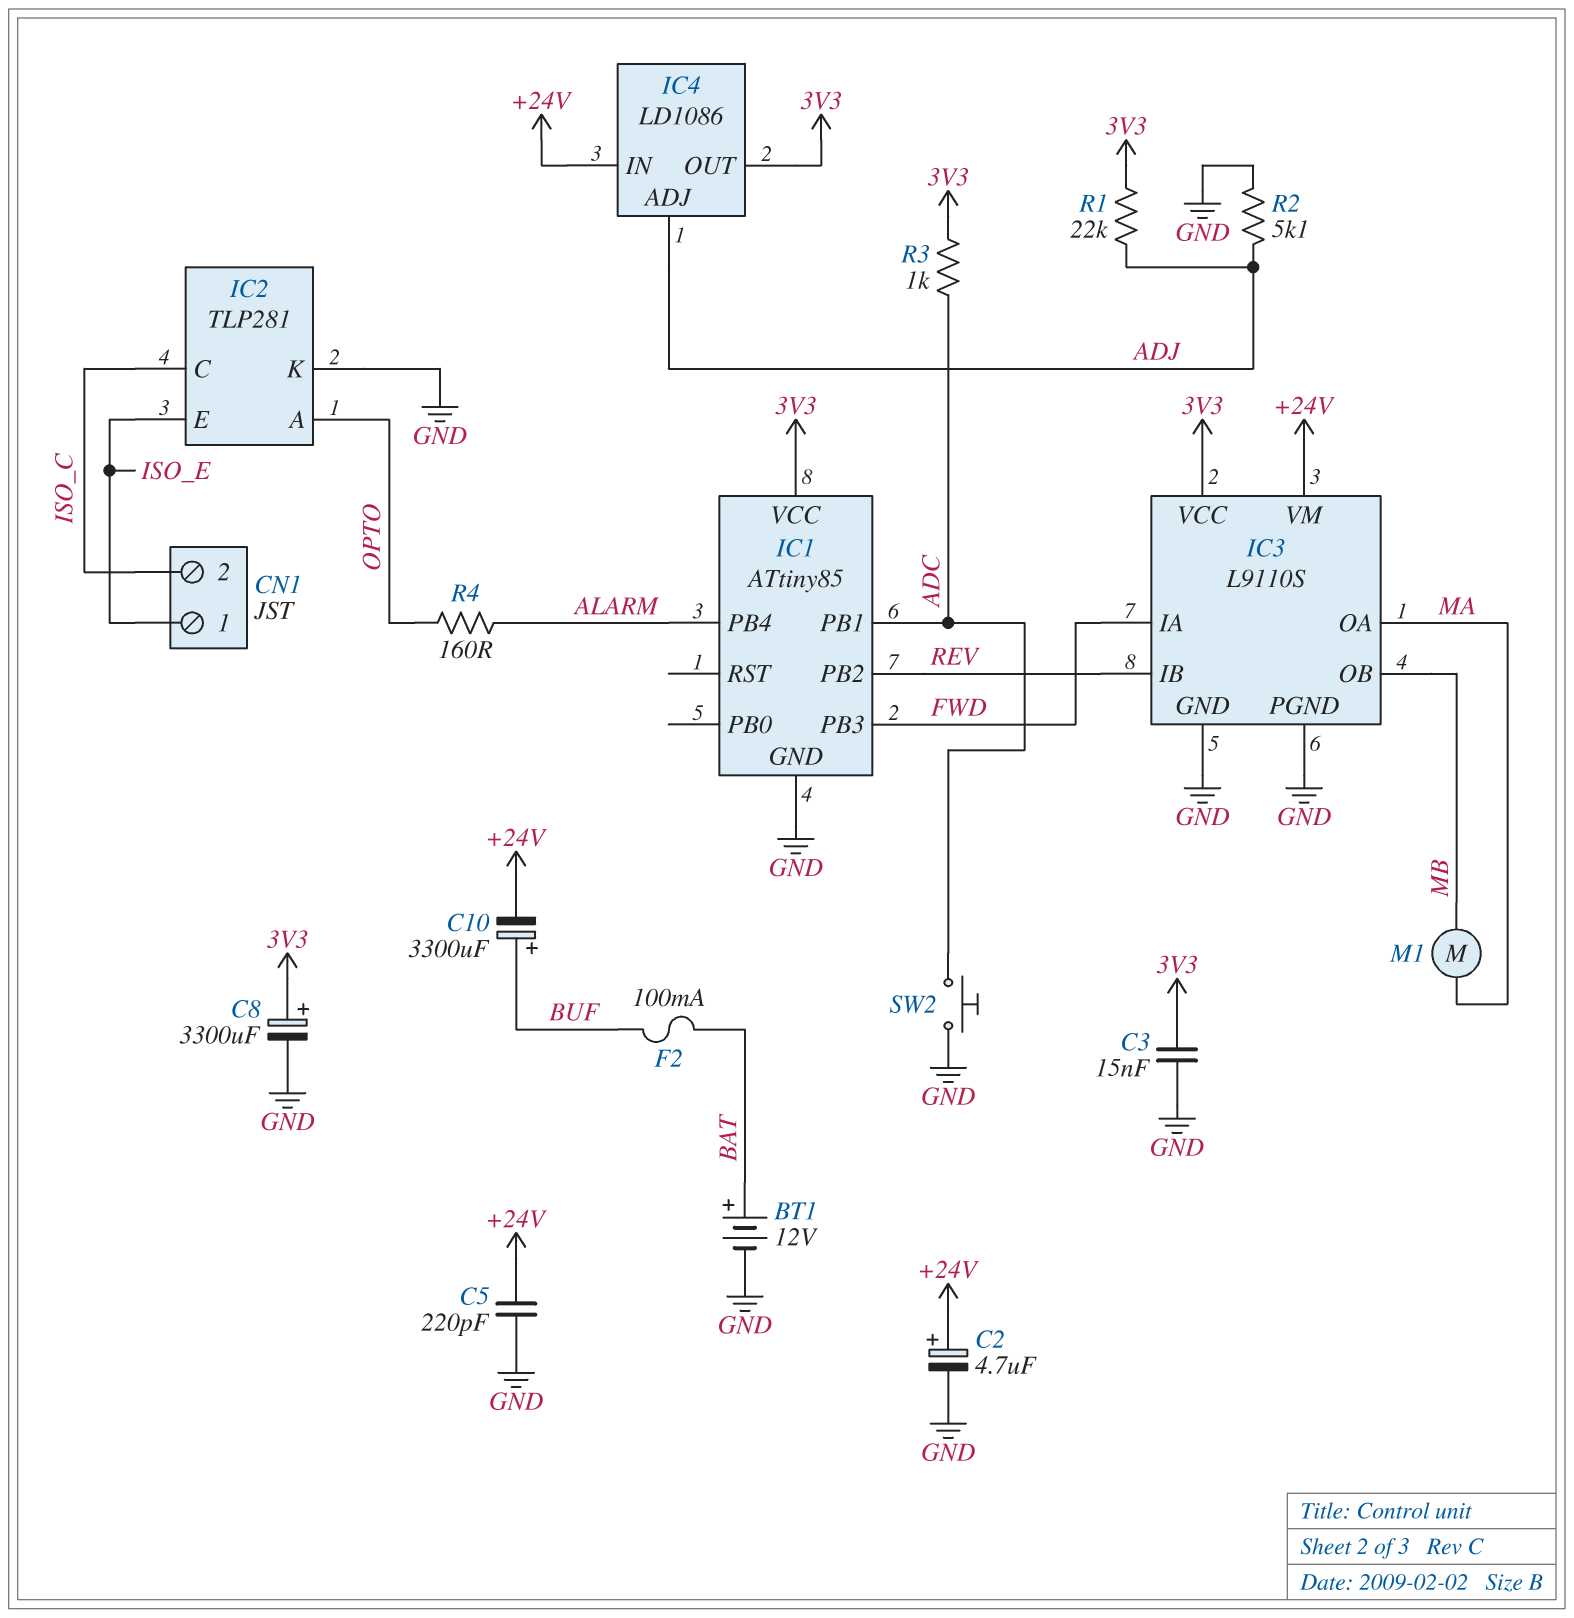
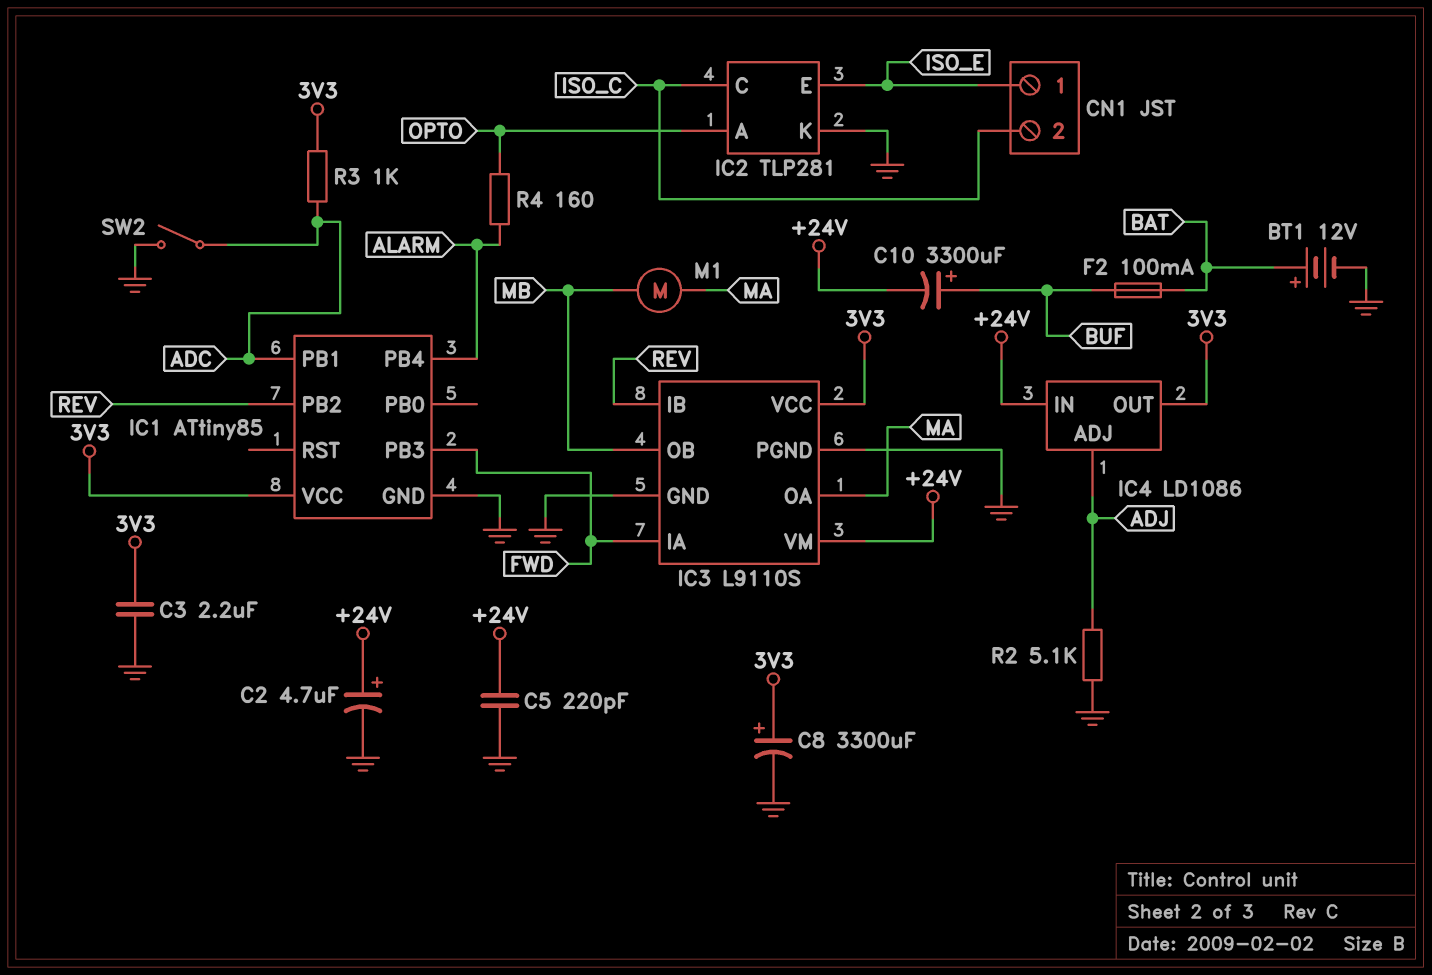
C3: 15nF (3V3, GND) -> 2.2uF (3V3, GND)
R1: 22k (3V3, ADJ) -> none
SW2: button (ADC, GND) -> switch (ADC, GND)

